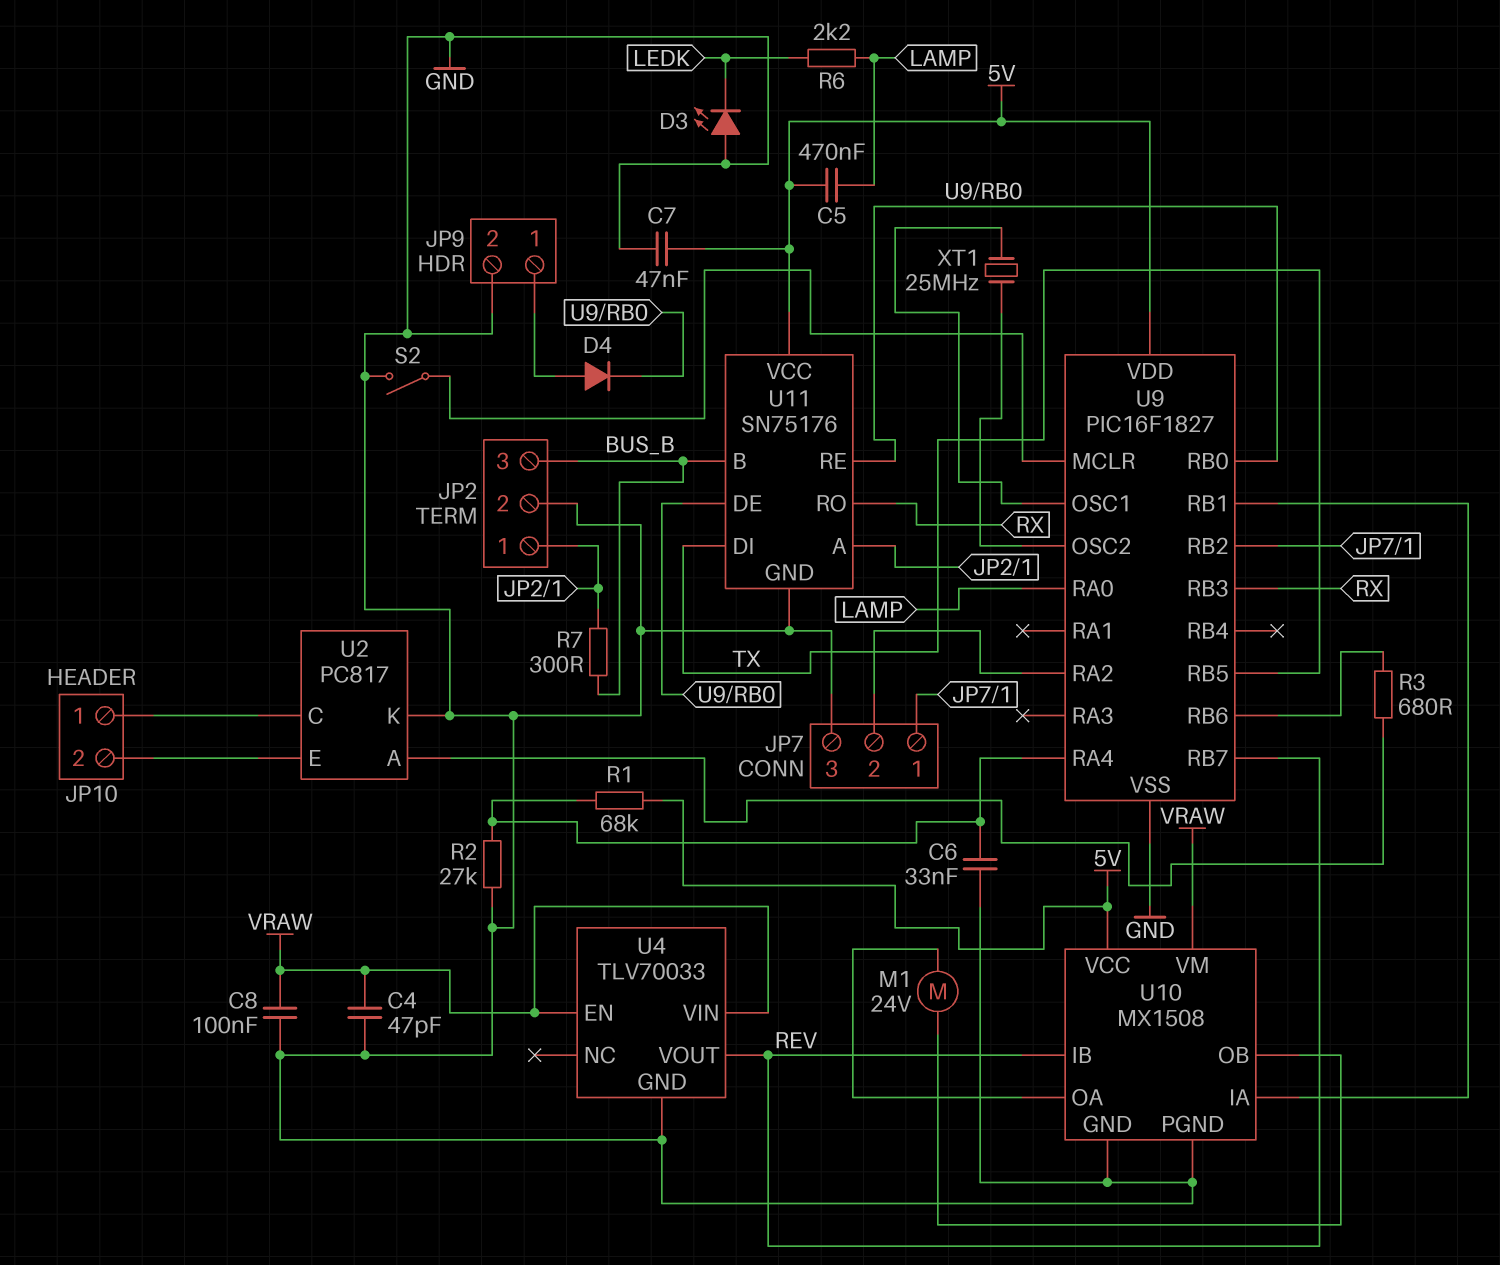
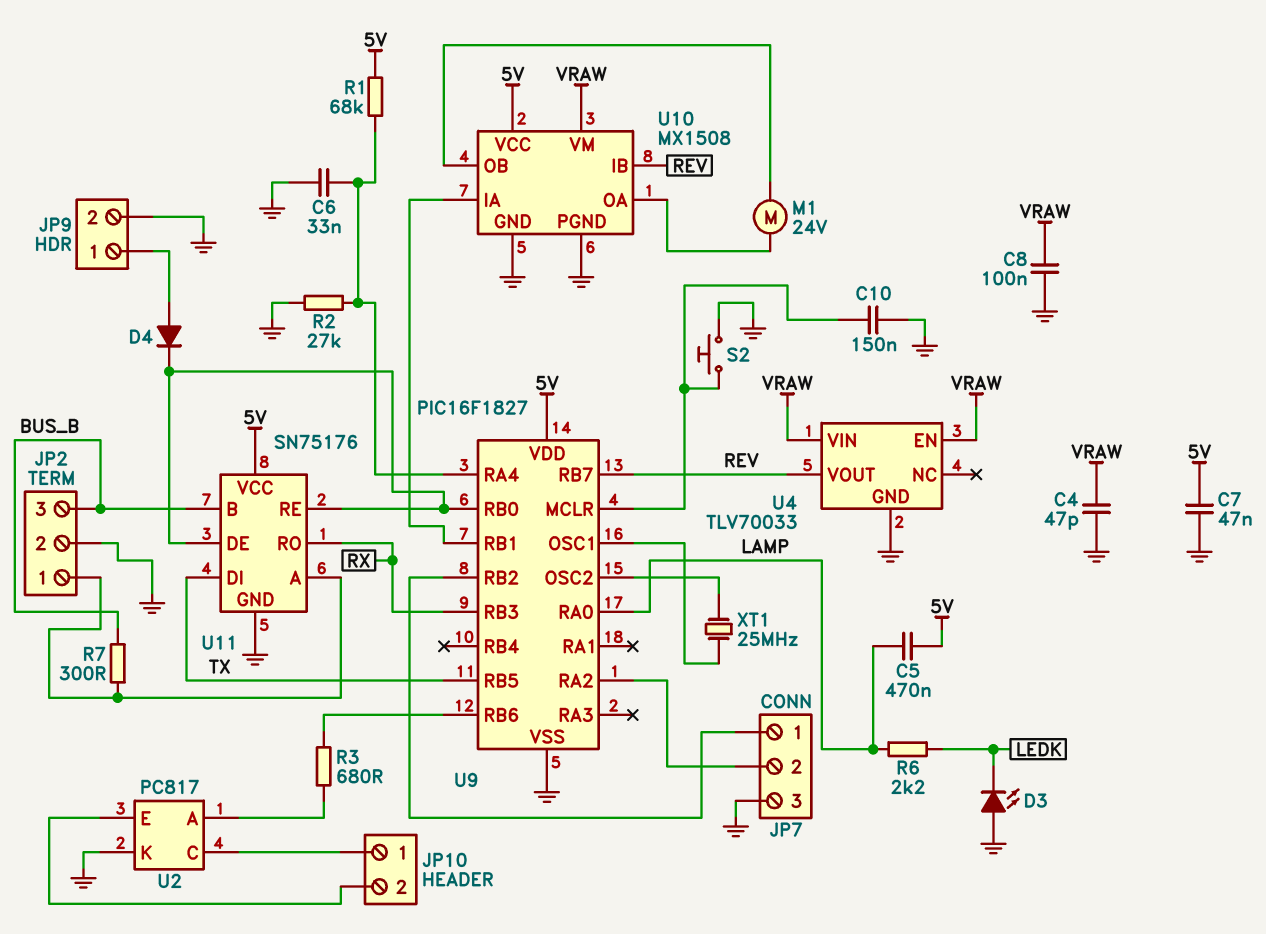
C10: none -> 150nF (GND, U9/MCLR)
S2: switch (GND, U9/MCLR) -> button (GND, U9/MCLR)

